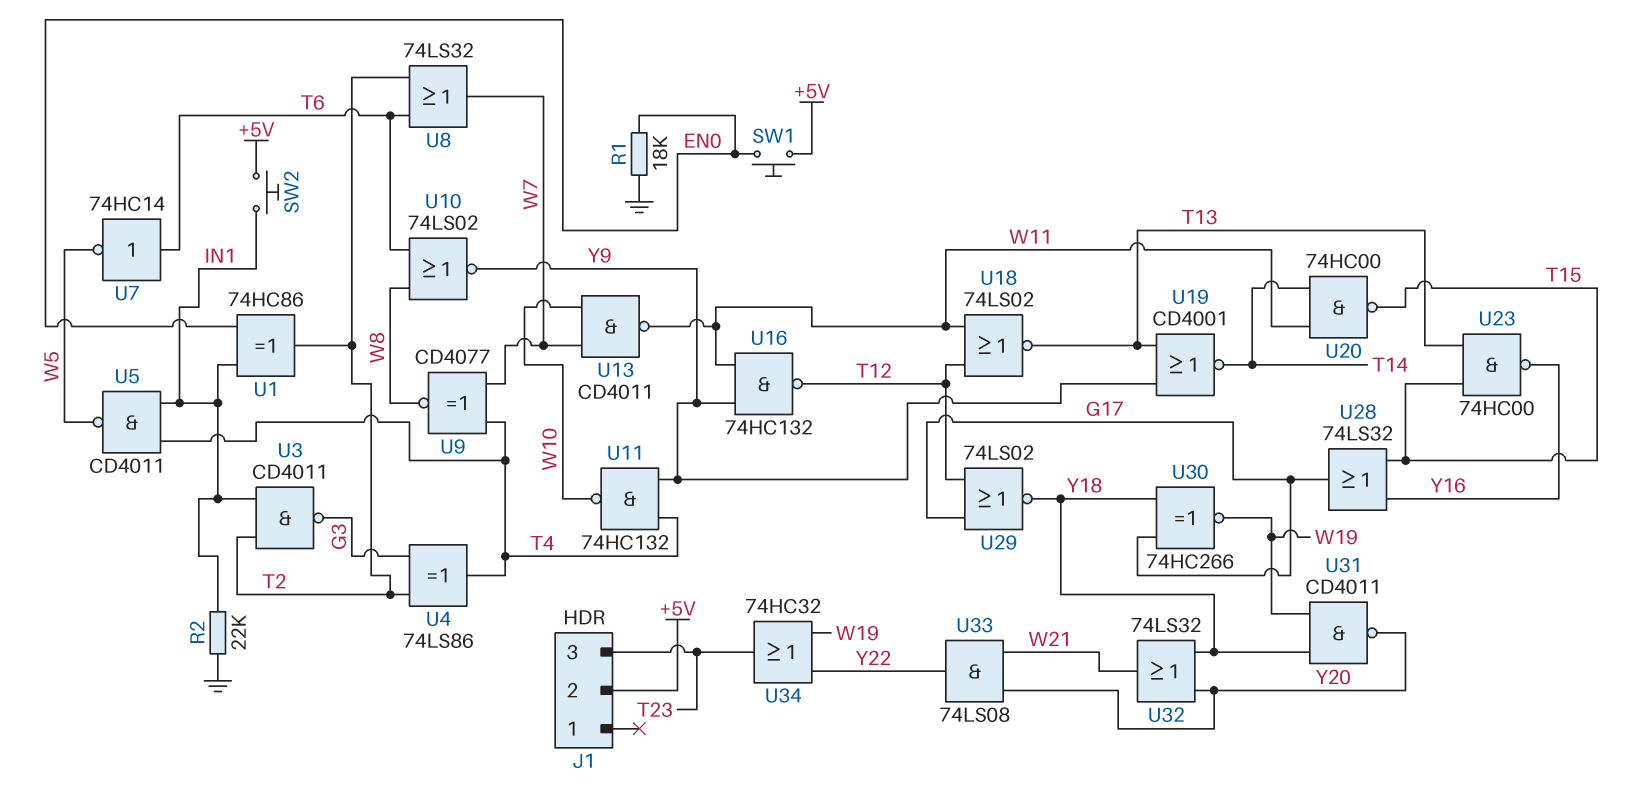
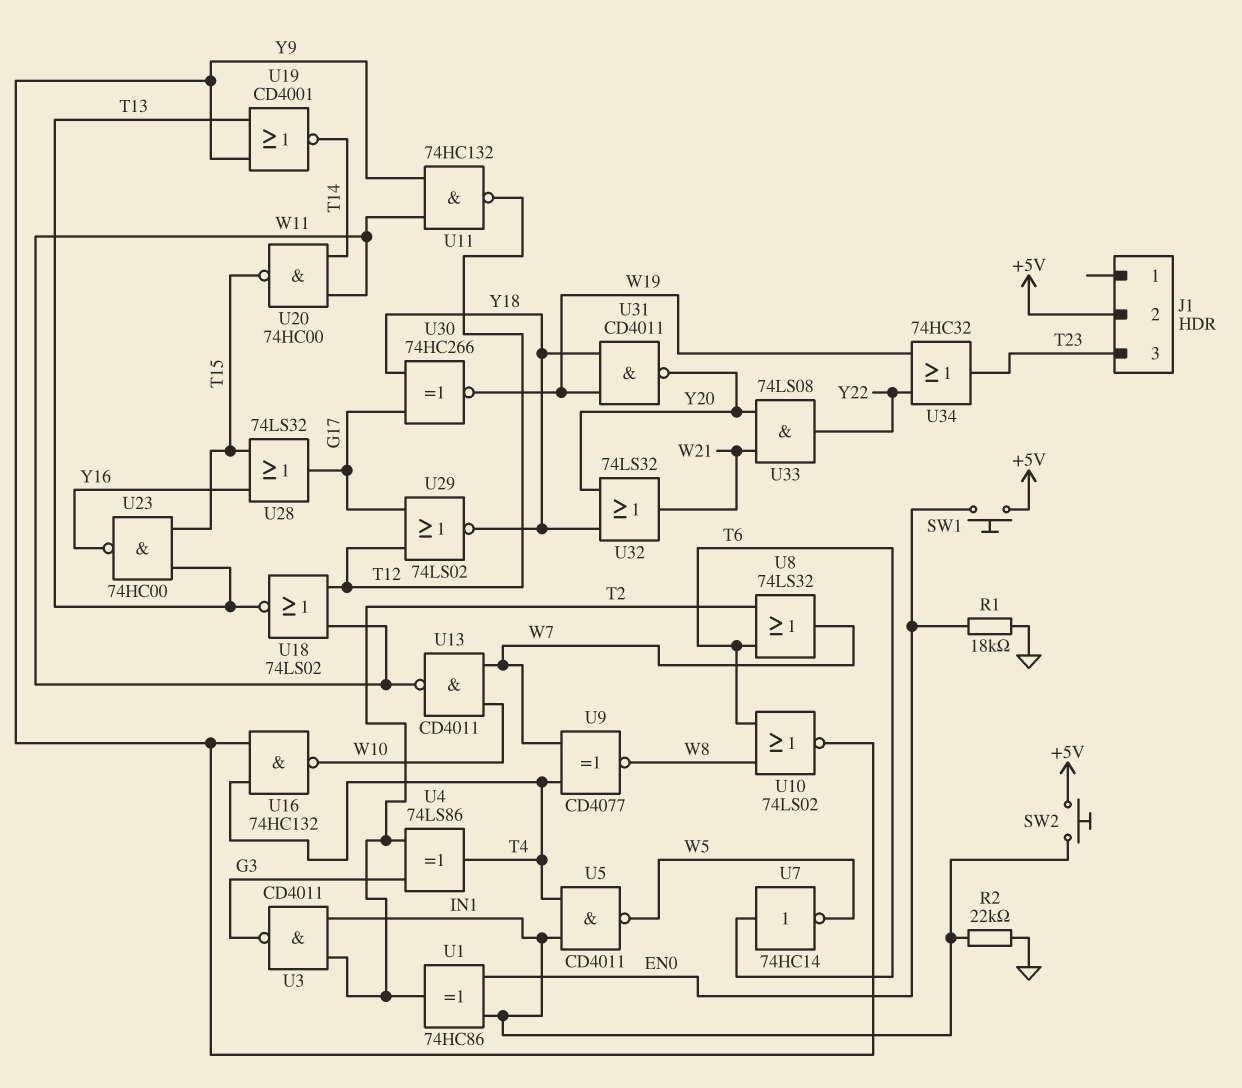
U11: NAND 74HC132 (in T4, in Y9, out W10) -> NAND 74HC132 (in W11, in Y9, out T12)
U16: NAND 74HC132 (in W11, in Y9, out T12) -> NAND 74HC132 (in T4, in Y9, out W10)

